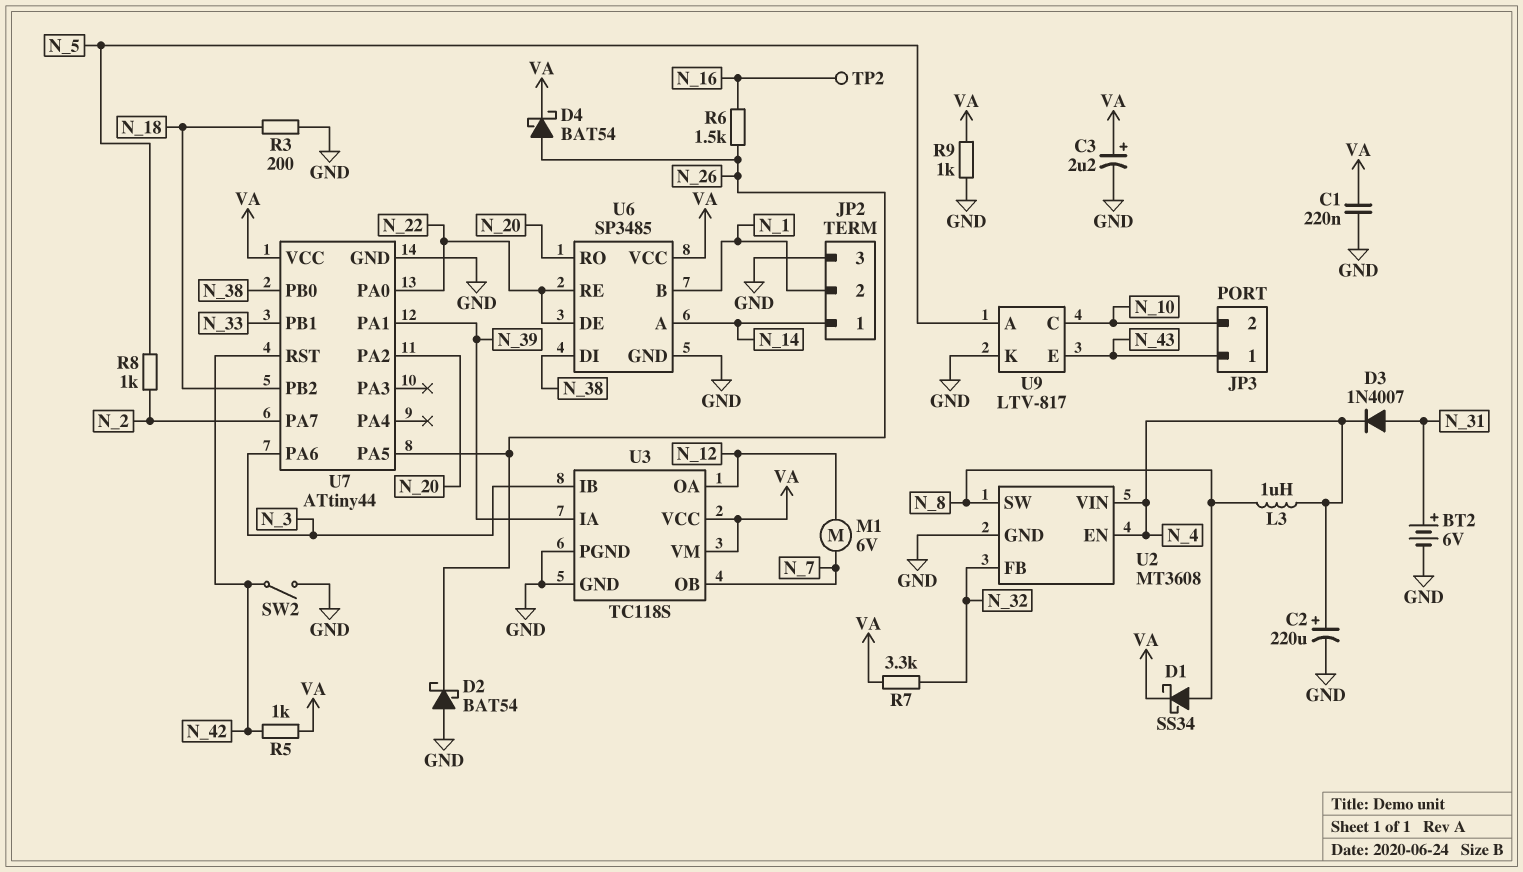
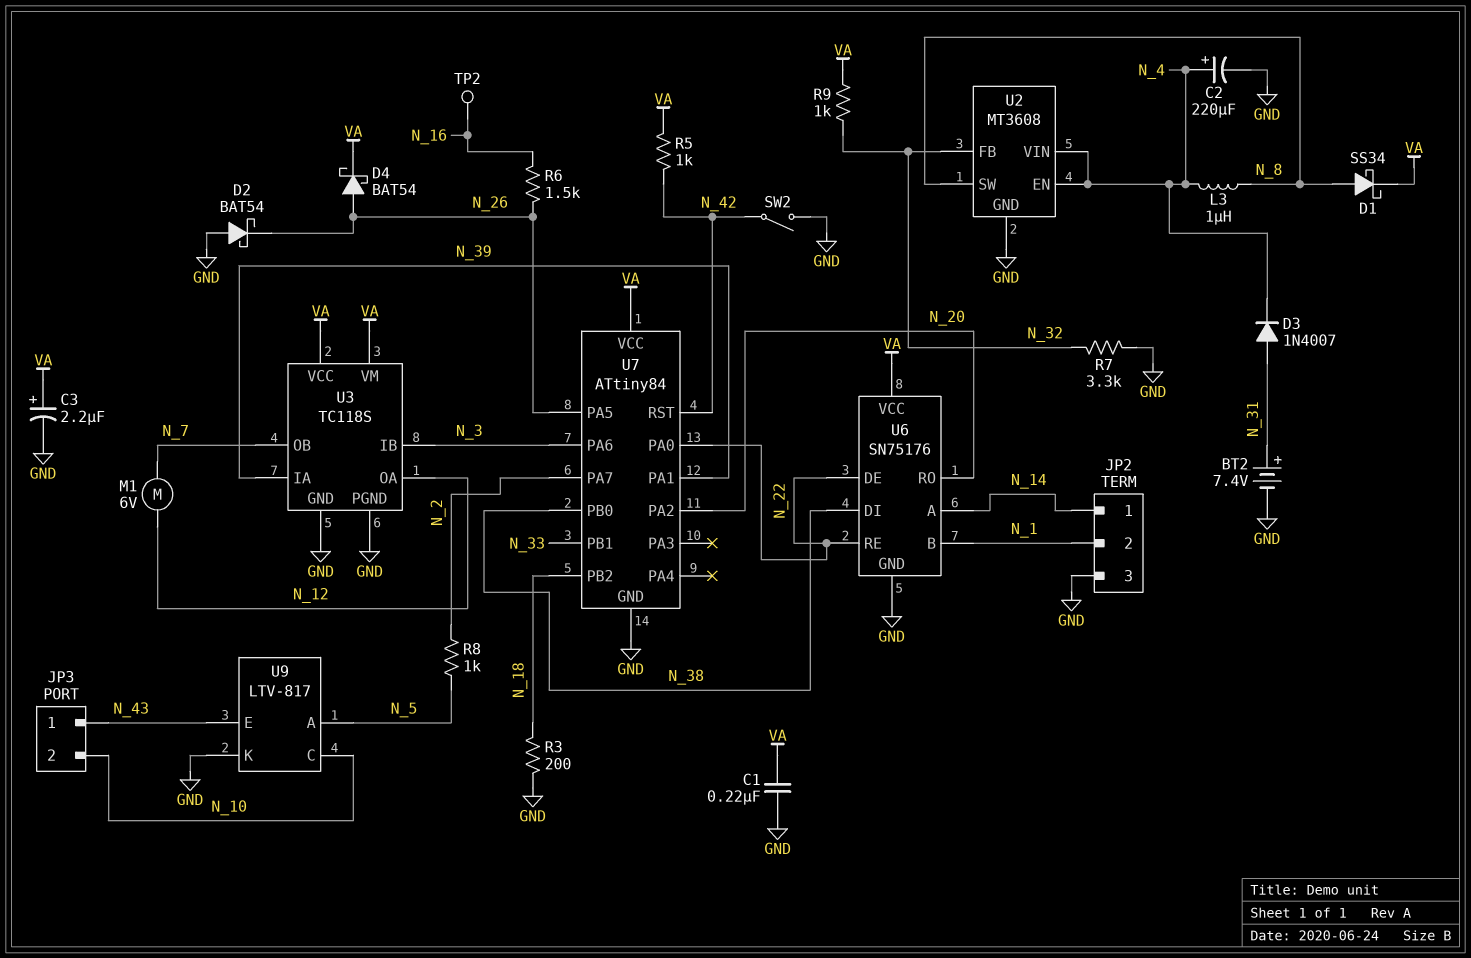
BT2: 6V (plus N_31, minus GND) -> 7.4V (plus N_31, minus GND)
R7: 3.3k (N_32, VA) -> 3.3k (GND, N_32)
R9: 1k (GND, VA) -> 1k (N_32, VA)
U6: SP3485 -> SN75176
U7: ATtiny44 -> ATtiny84

